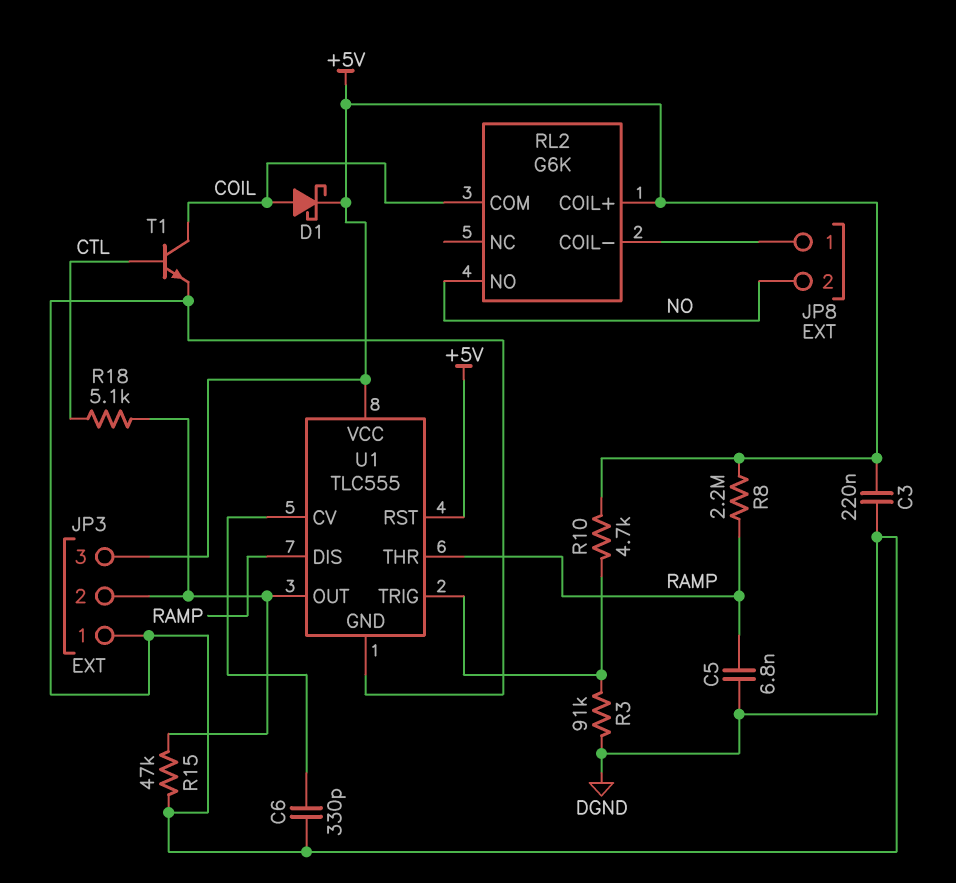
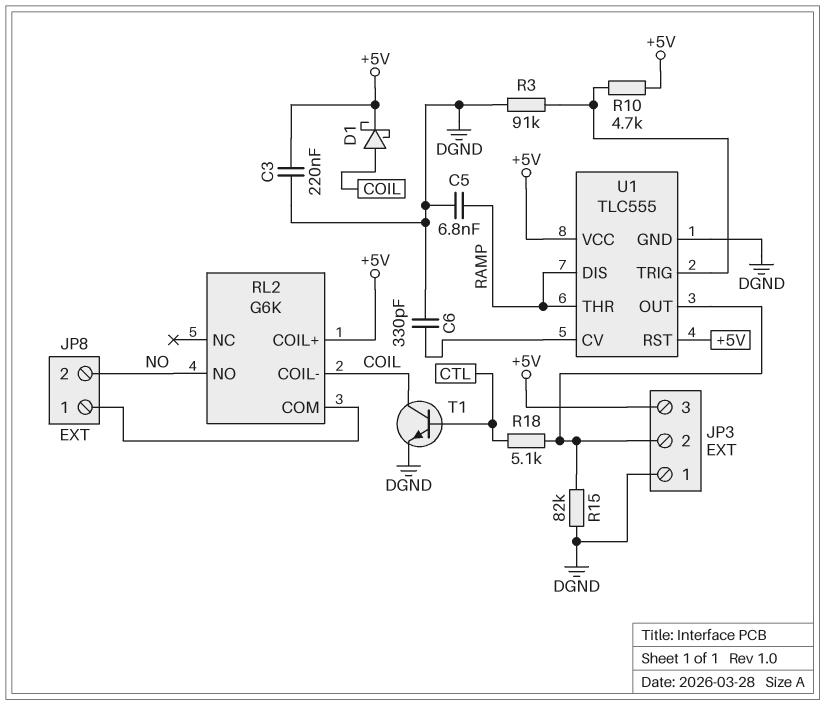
R8: 2.2M (+5V, RAMP) -> none
R15: 47k (DGND, JP3/2) -> 82k (DGND, JP3/2)
RL2 pin COIL-: JP8/1 -> COIL
RL2 pin COM: COIL -> JP8/1

